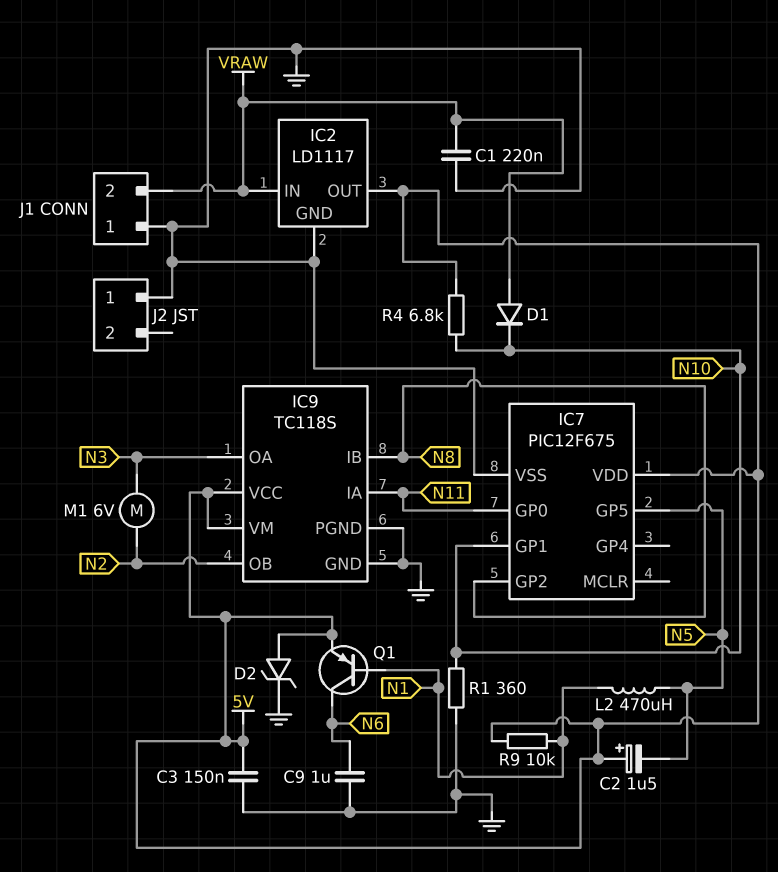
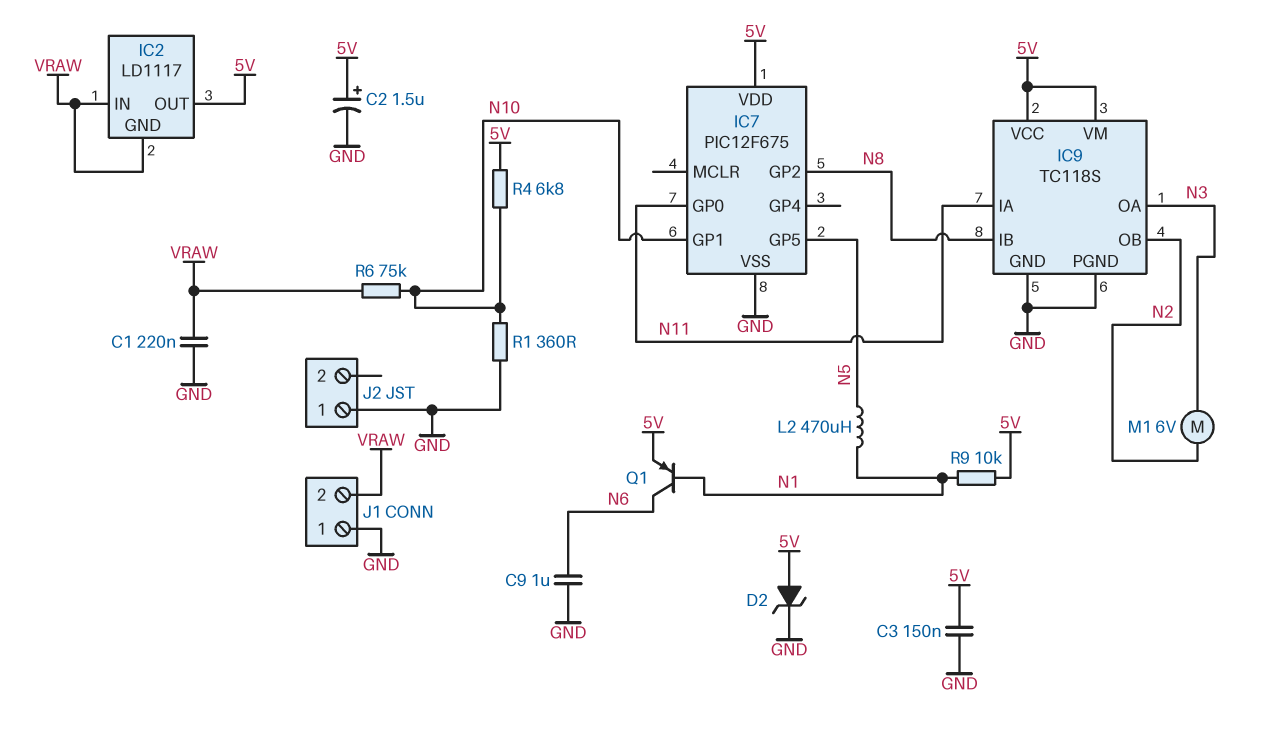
C2: 1.5uF (plus 5V, minus N5) -> 1.5uF (plus 5V, minus GND)
D1: diode (A VRAW, K N10) -> none
IC2 pin GND: GND -> VRAW
R6: none -> 75k (N10, VRAW)

